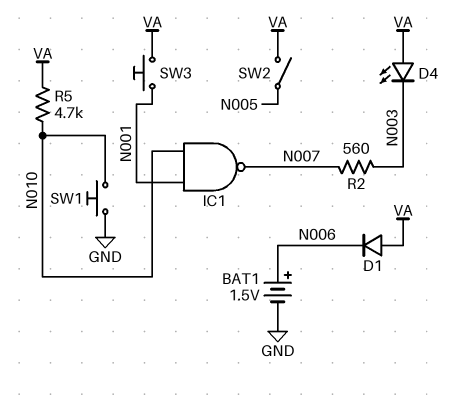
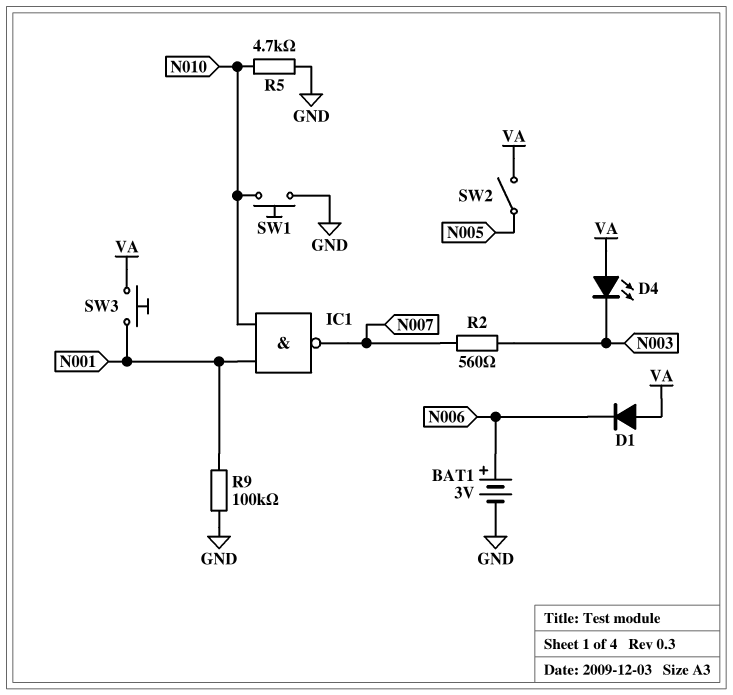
BAT1: 1.5V (plus N006, minus GND) -> 3V (plus N006, minus GND)
R5: 4.7k (N010, VA) -> 4.7k (GND, N010)
R9: none -> 100k (GND, N001)

